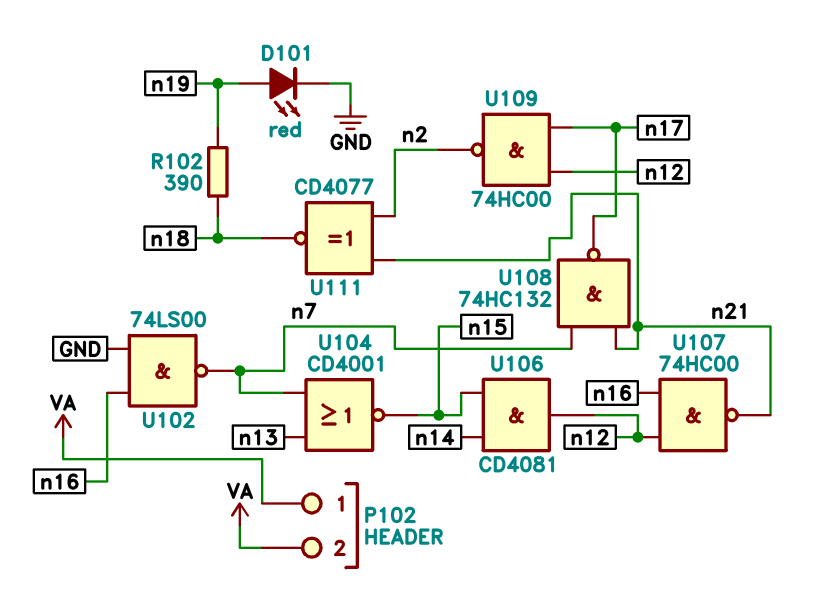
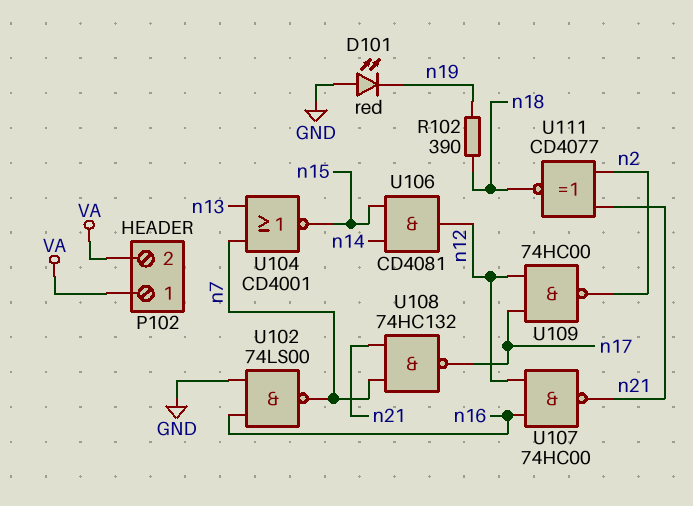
D101: LED red (A n19, K GND) -> LED red (A GND, K n19)

